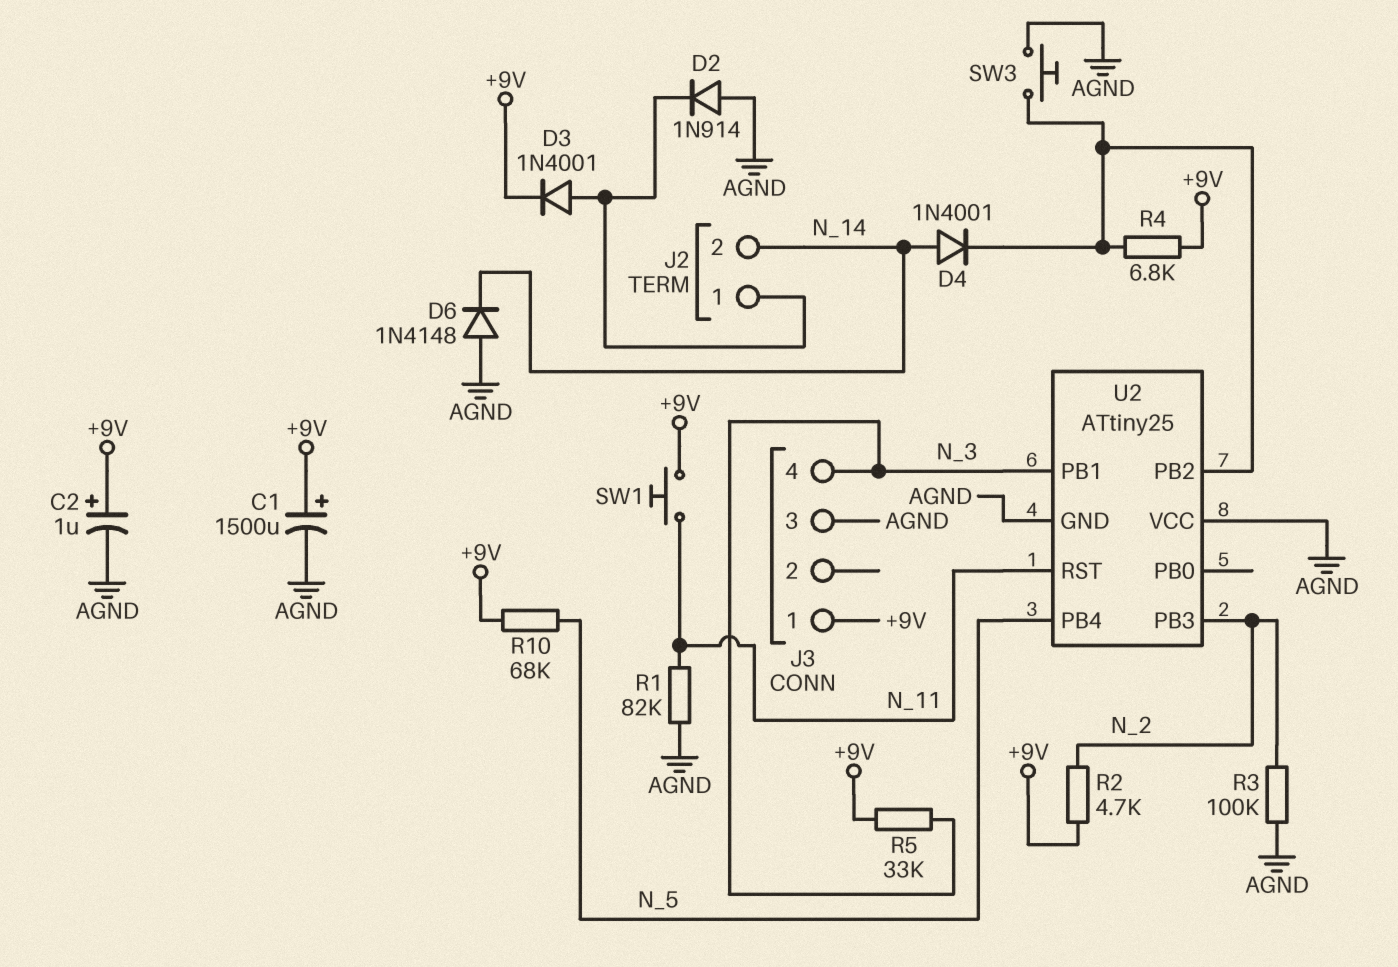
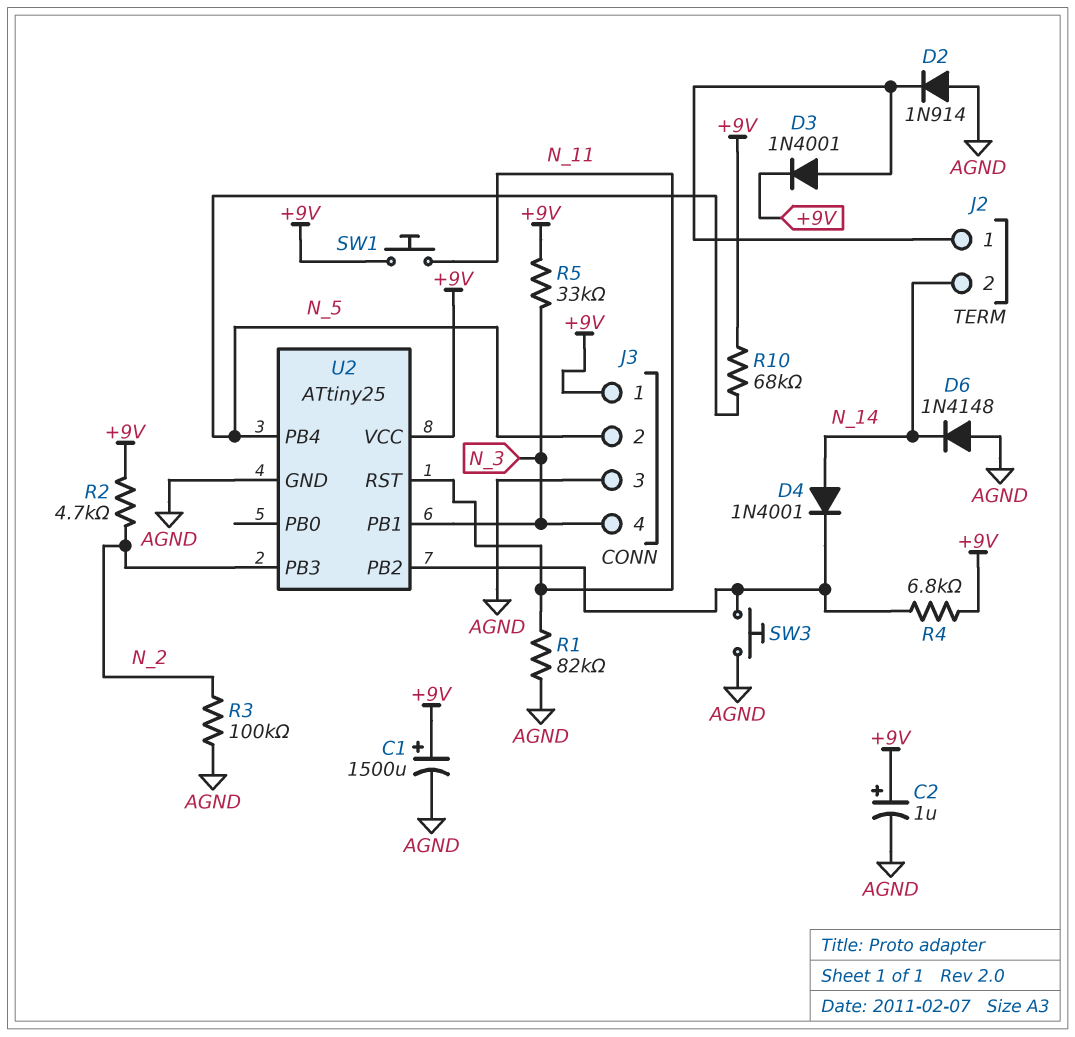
J3 pin 2: none -> N_5
U2 pin VCC: AGND -> +9V

